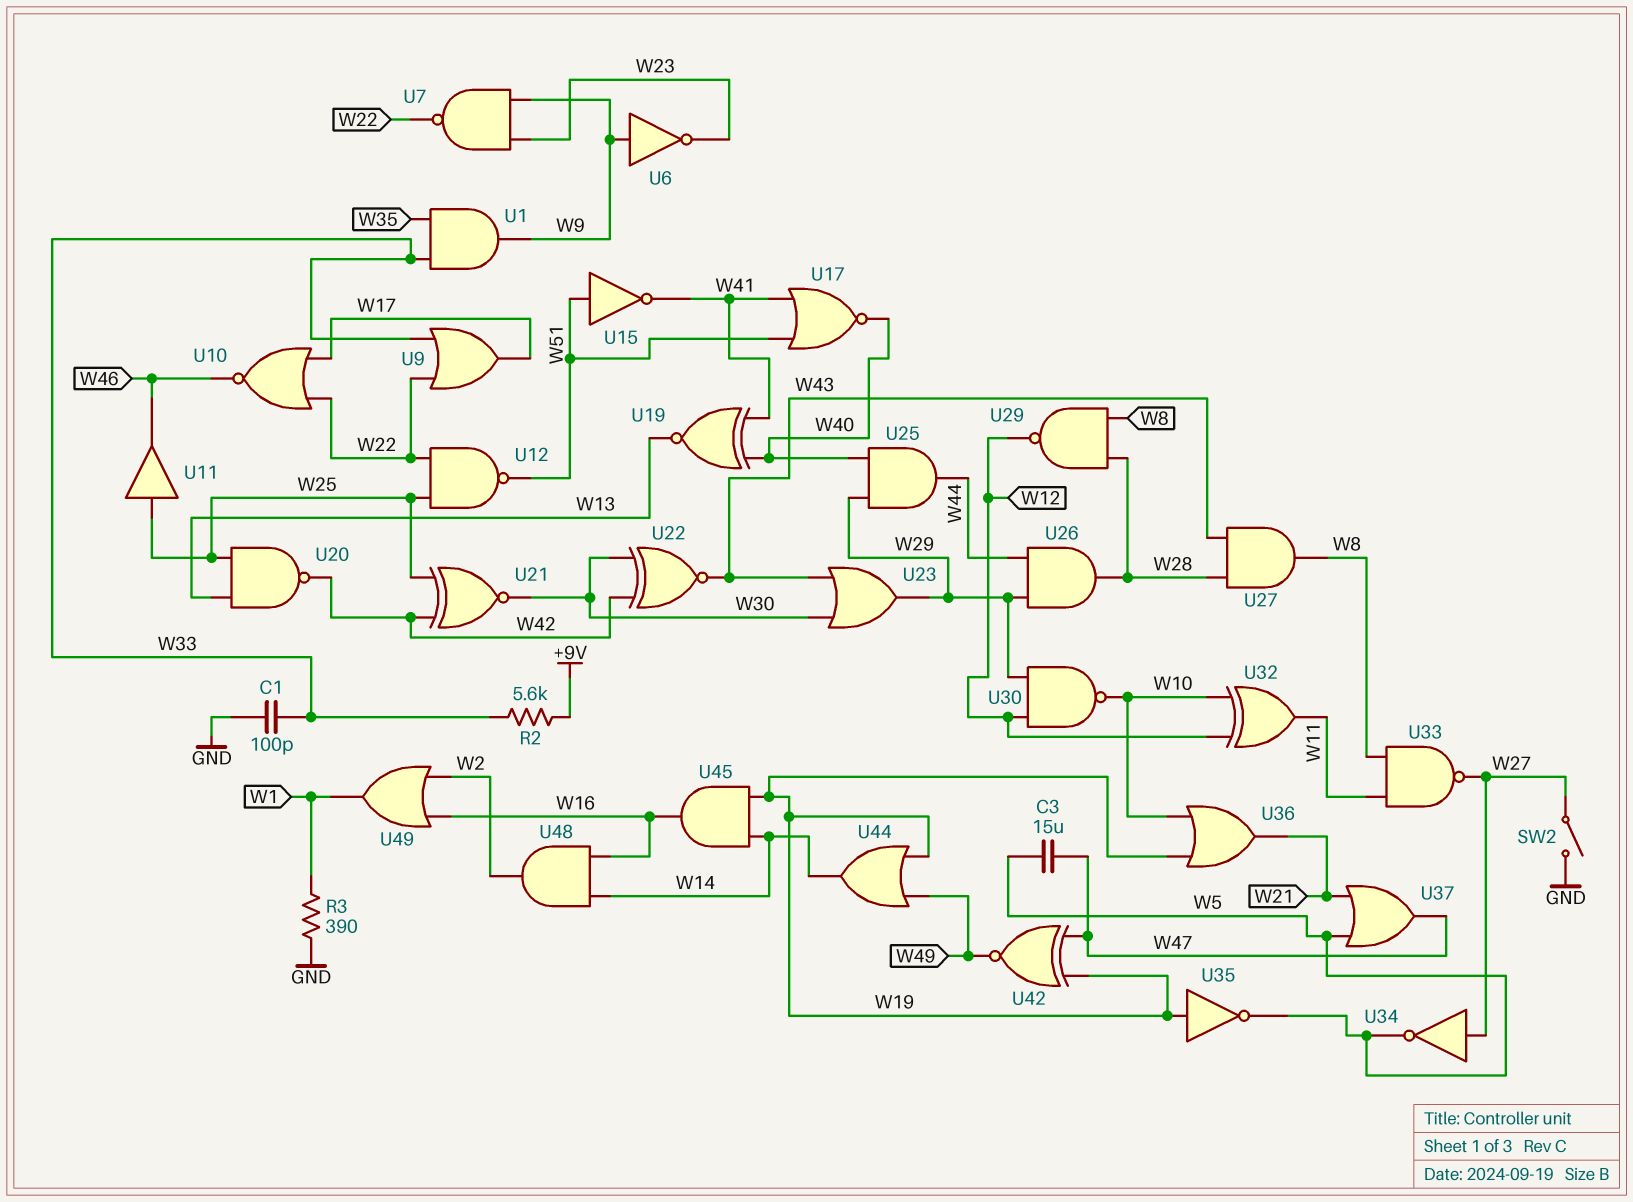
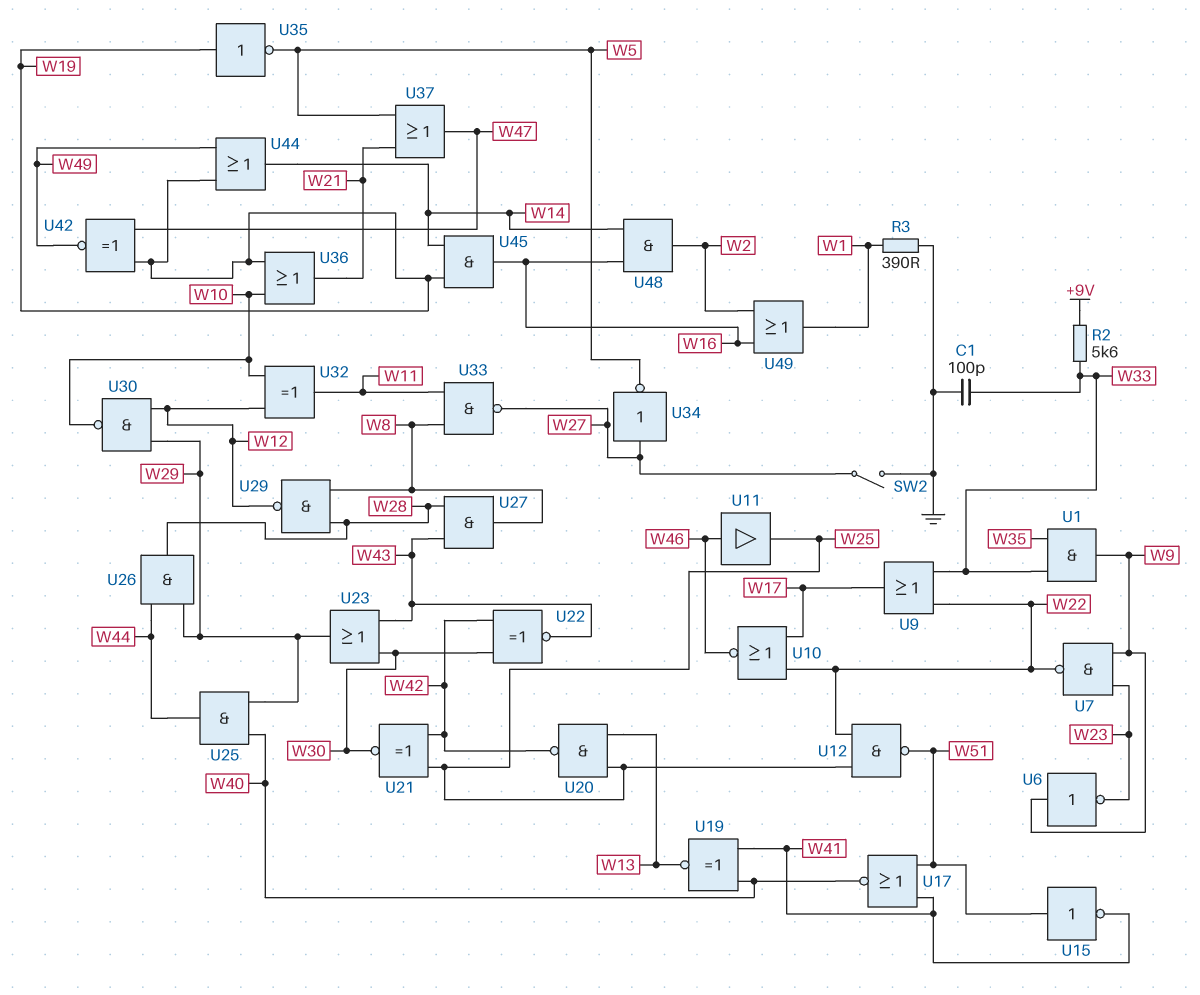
C3: 15uF (W5, W47) -> none
U11: buffer (in W25, out W46) -> buffer (in W46, out W25)

